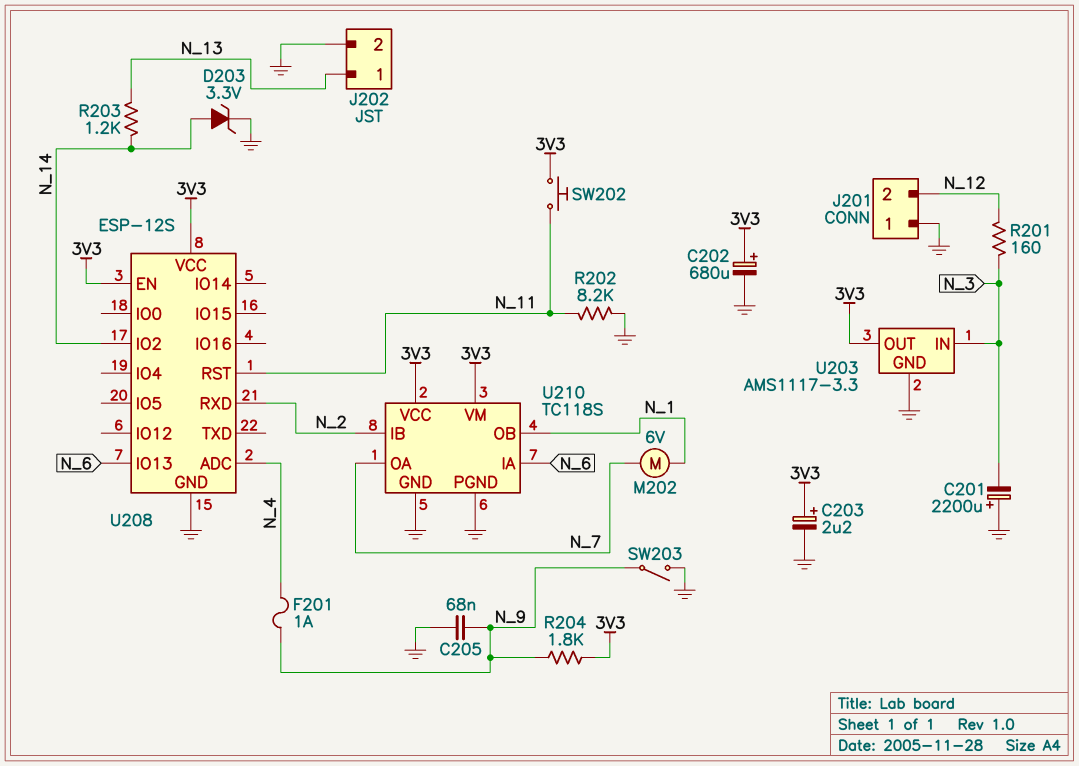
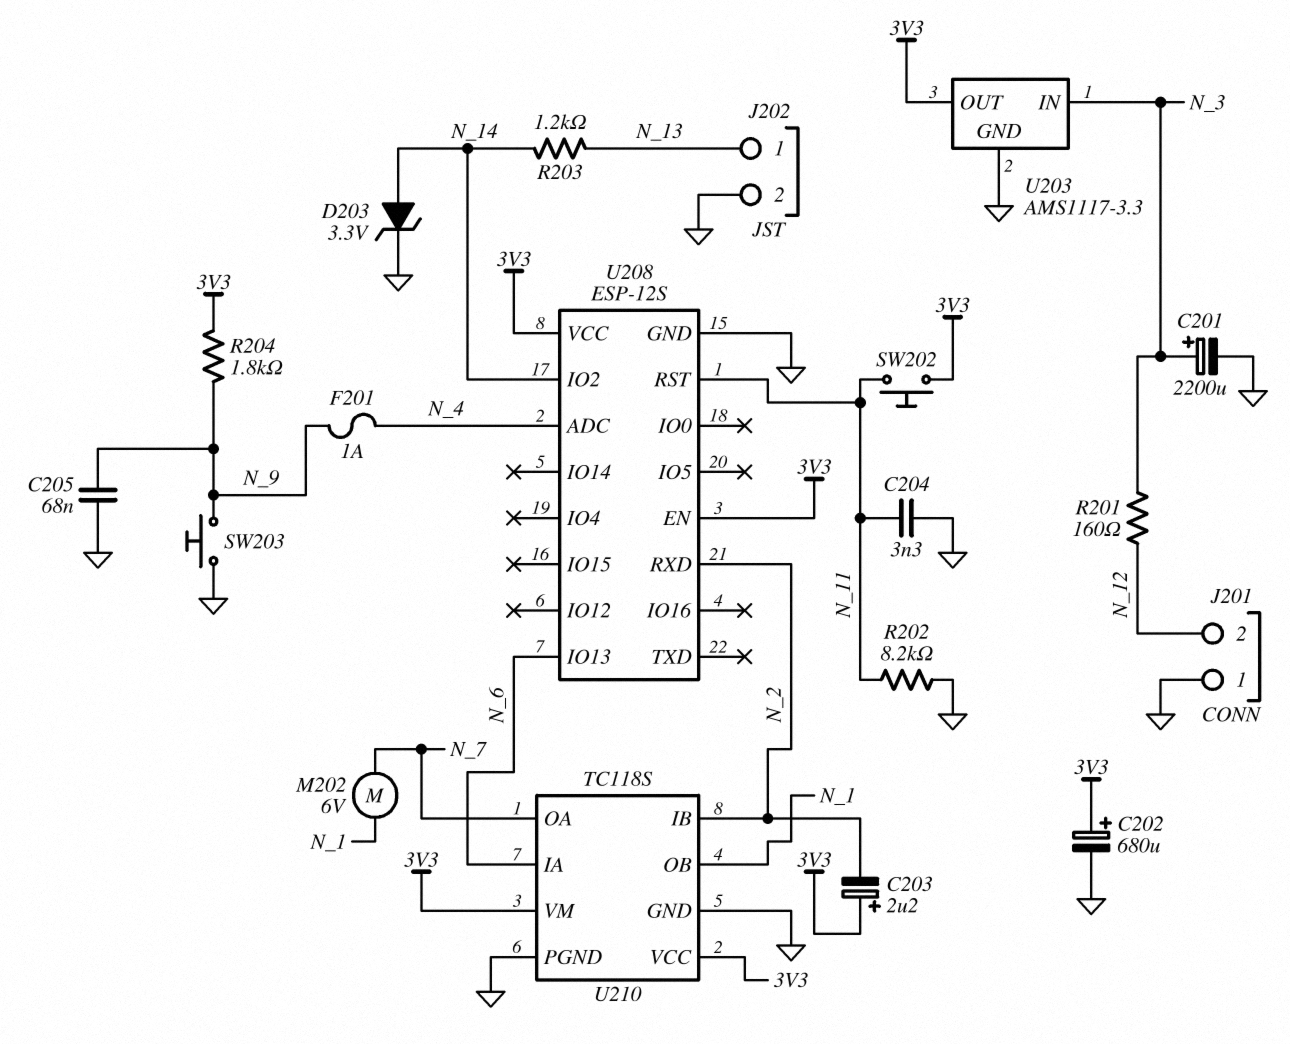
C201: 2200uF (plus GND, minus N_3) -> 2200uF (plus N_3, minus GND)
C203: 2.2uF (plus 3V3, minus GND) -> 2.2uF (plus 3V3, minus N_2)
C204: none -> 3.3nF (GND, N_11)
SW203: switch (GND, N_9) -> button (GND, N_9)

